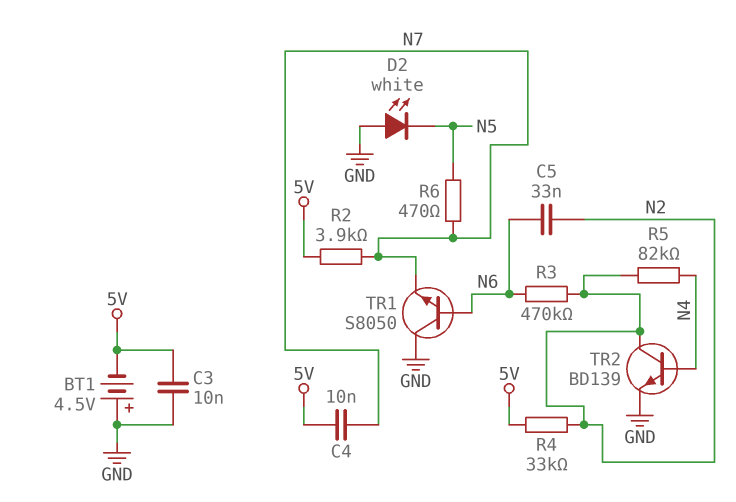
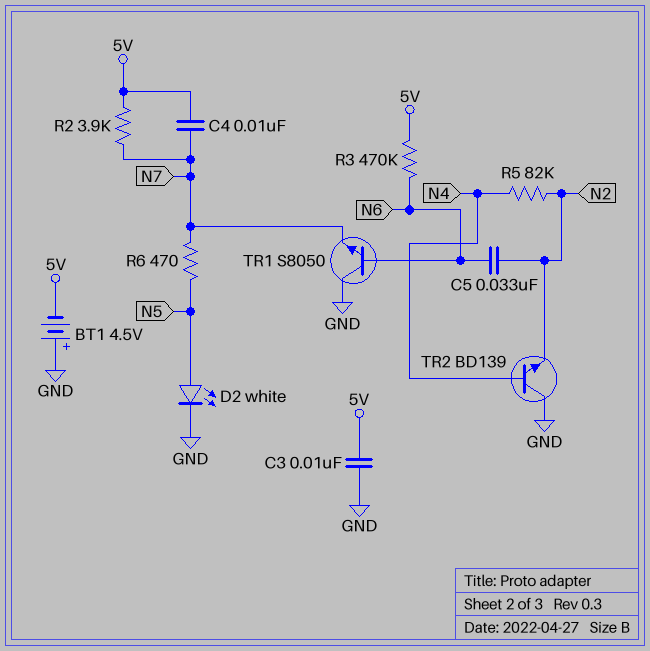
D2: LED white (A GND, K N5) -> LED white (A N5, K GND)
R3: 470k (N2, N6) -> 470k (5V, N6)
R4: 33k (5V, N2) -> none
TR2: NPN BD139 (B N4, C N2, E GND) -> NPN BD139 (B N4, C GND, E N2)

